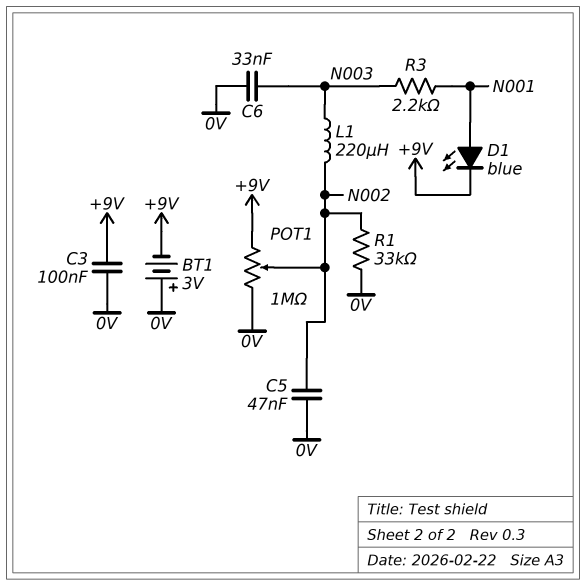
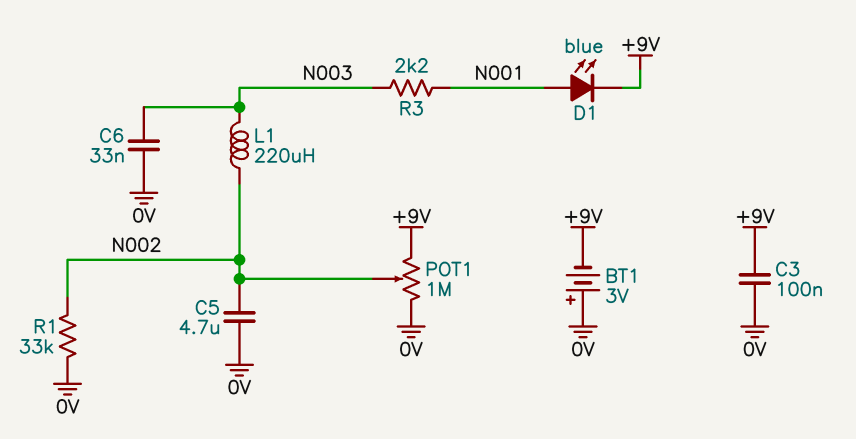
C5: 47nF (0V, N002) -> 4.7uF (0V, N002)

